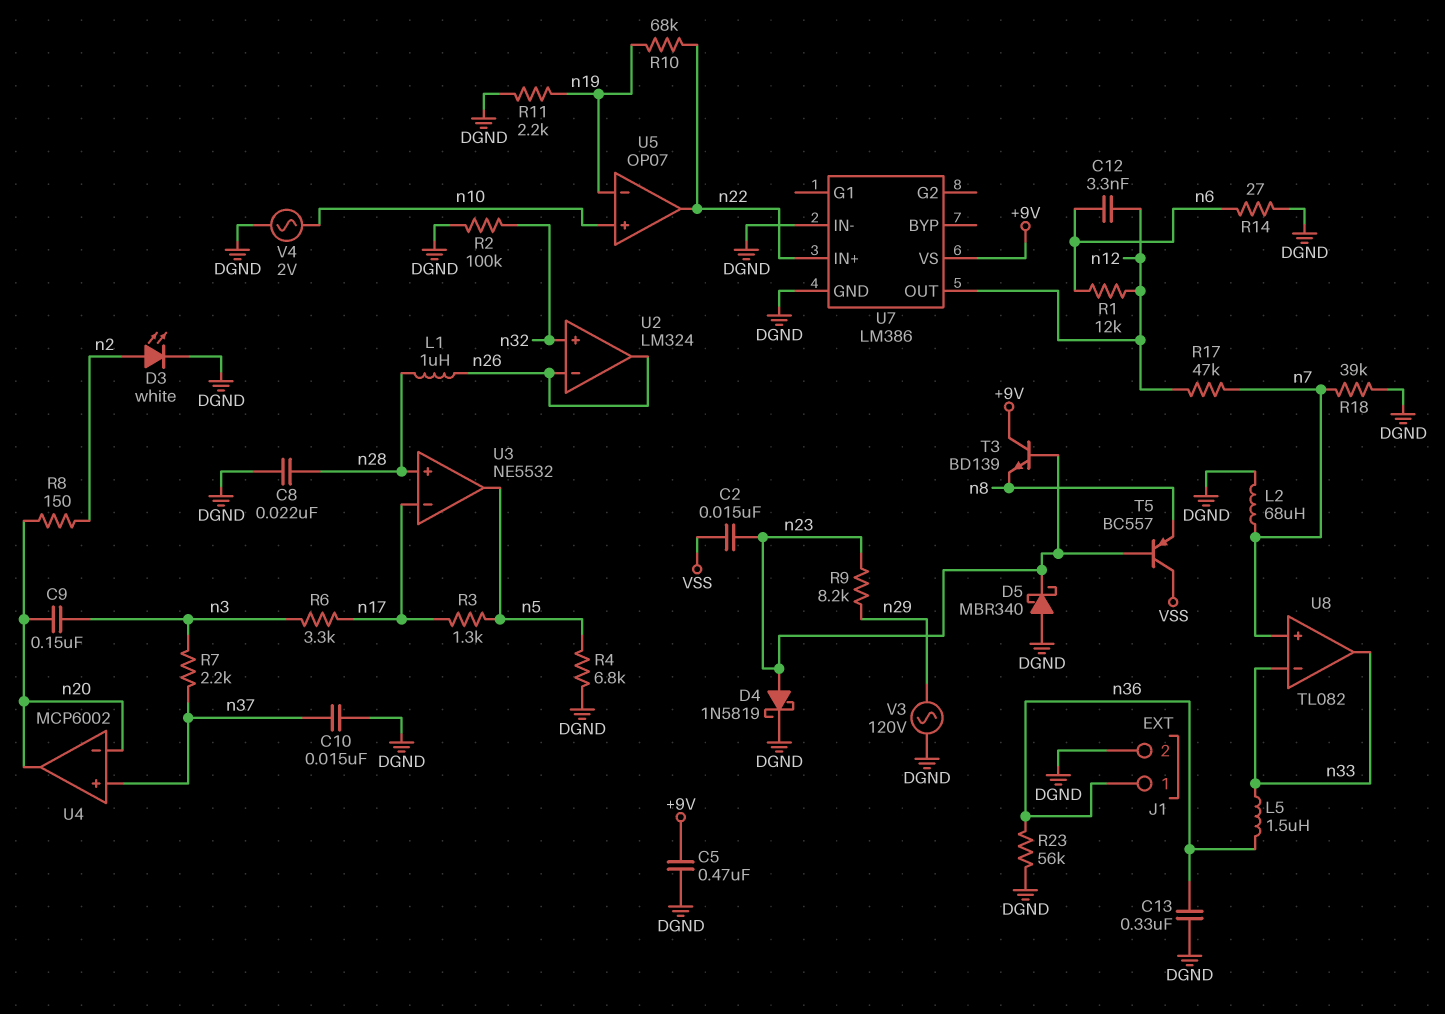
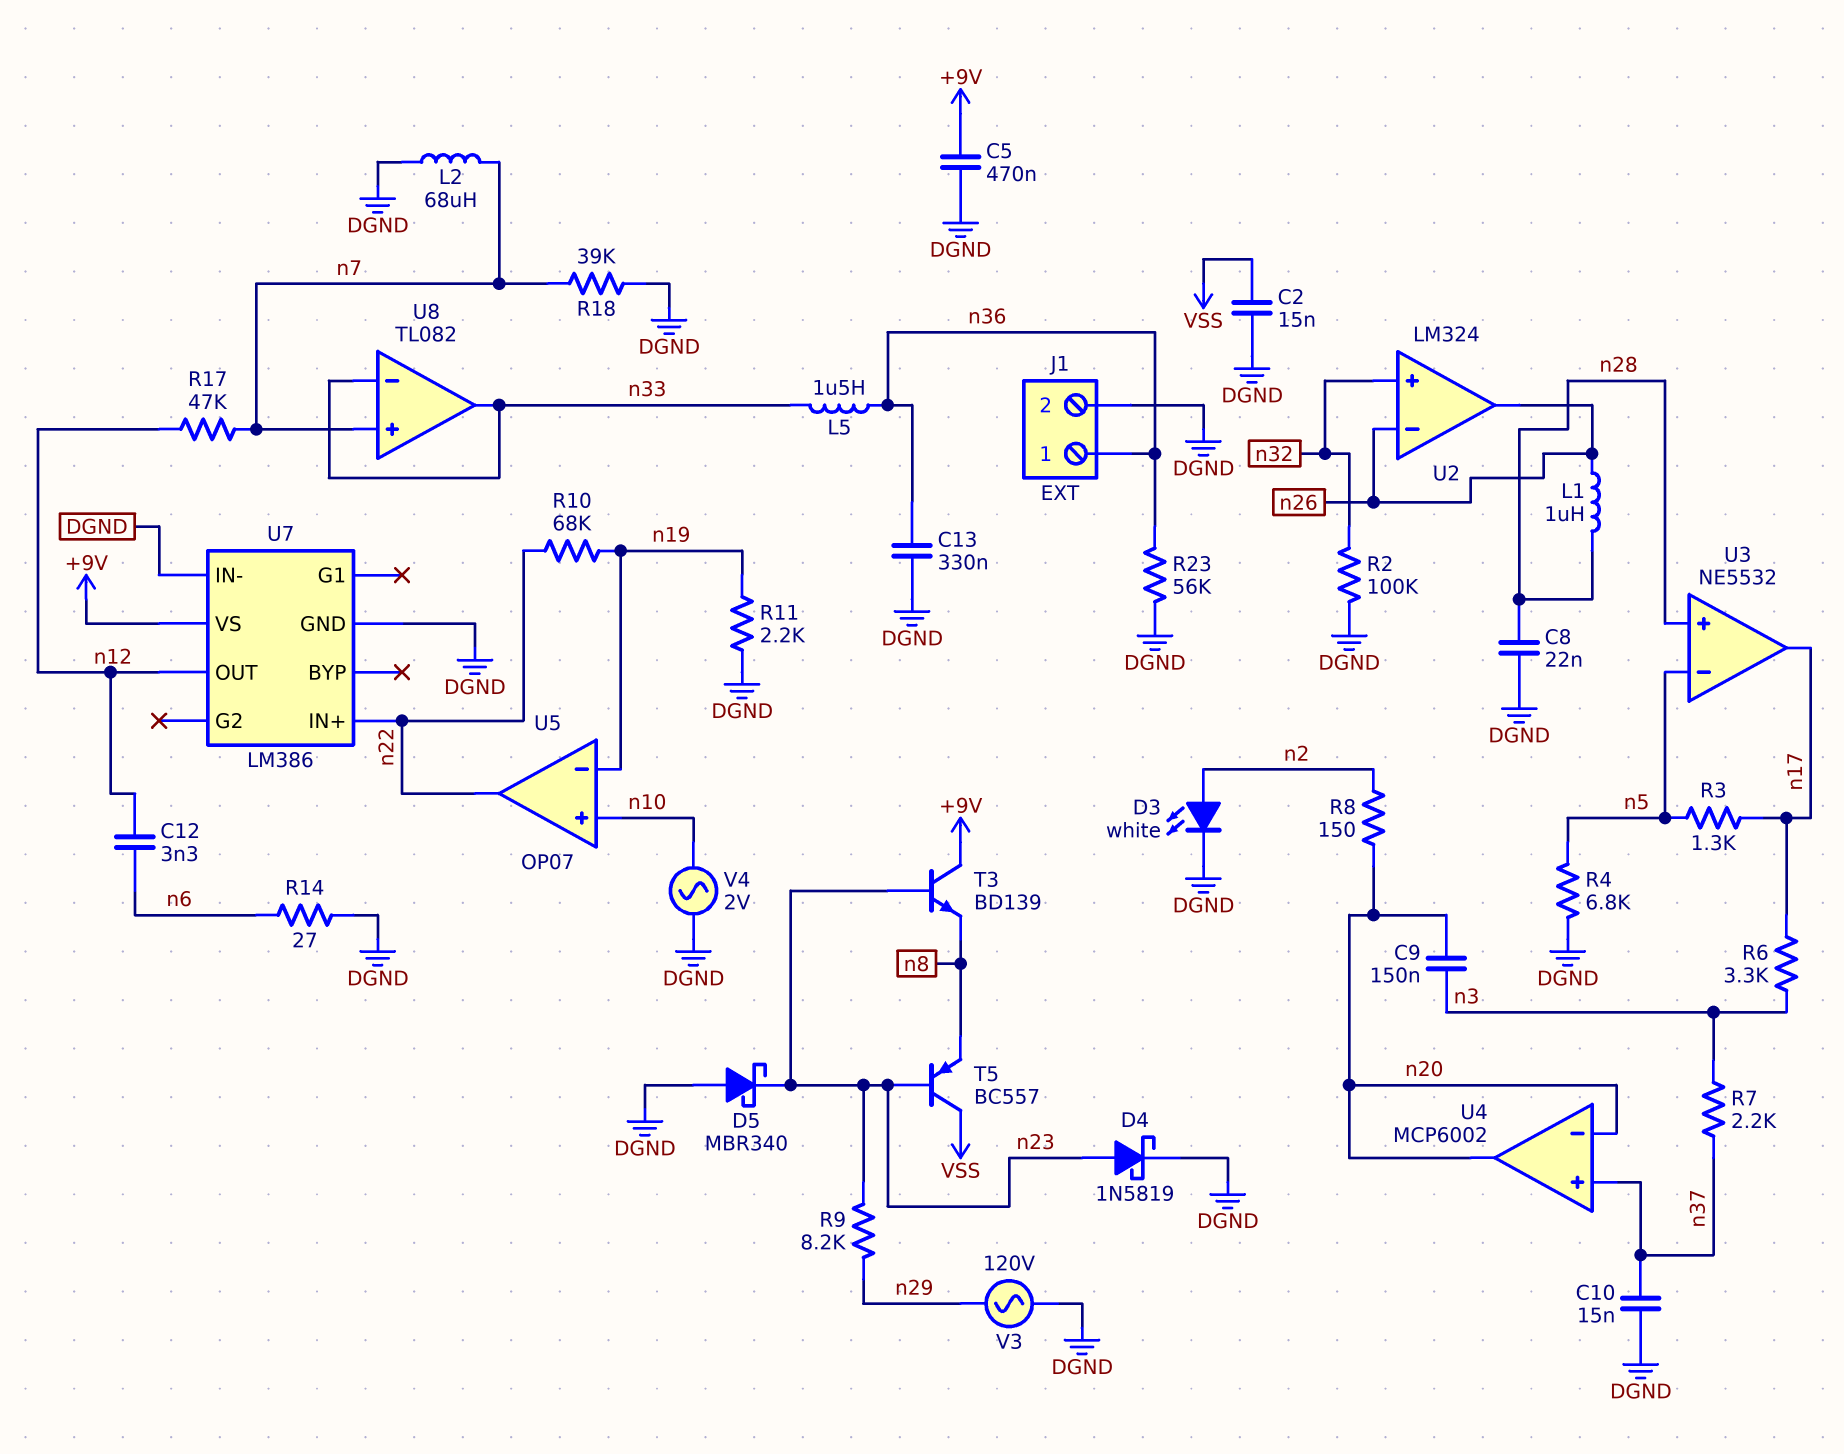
C2: 15nF (VSS, n23) -> 15nF (DGND, VSS)
R1: 12k (n6, n12) -> none
U3 pin in-: n17 -> n5
U3 pin out: n5 -> n17

